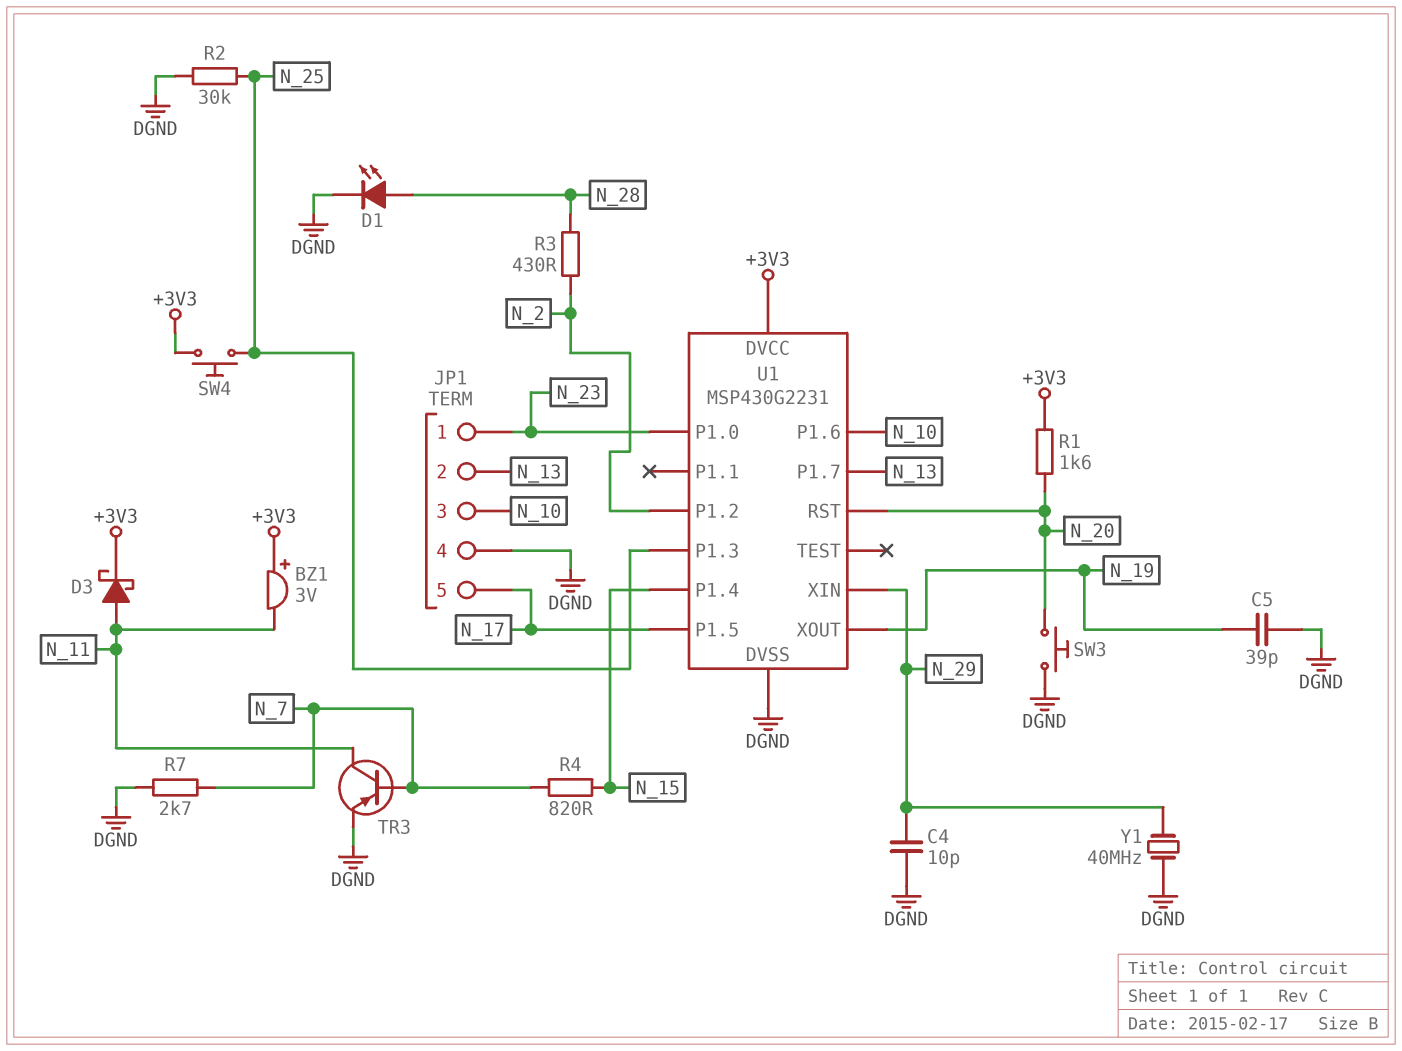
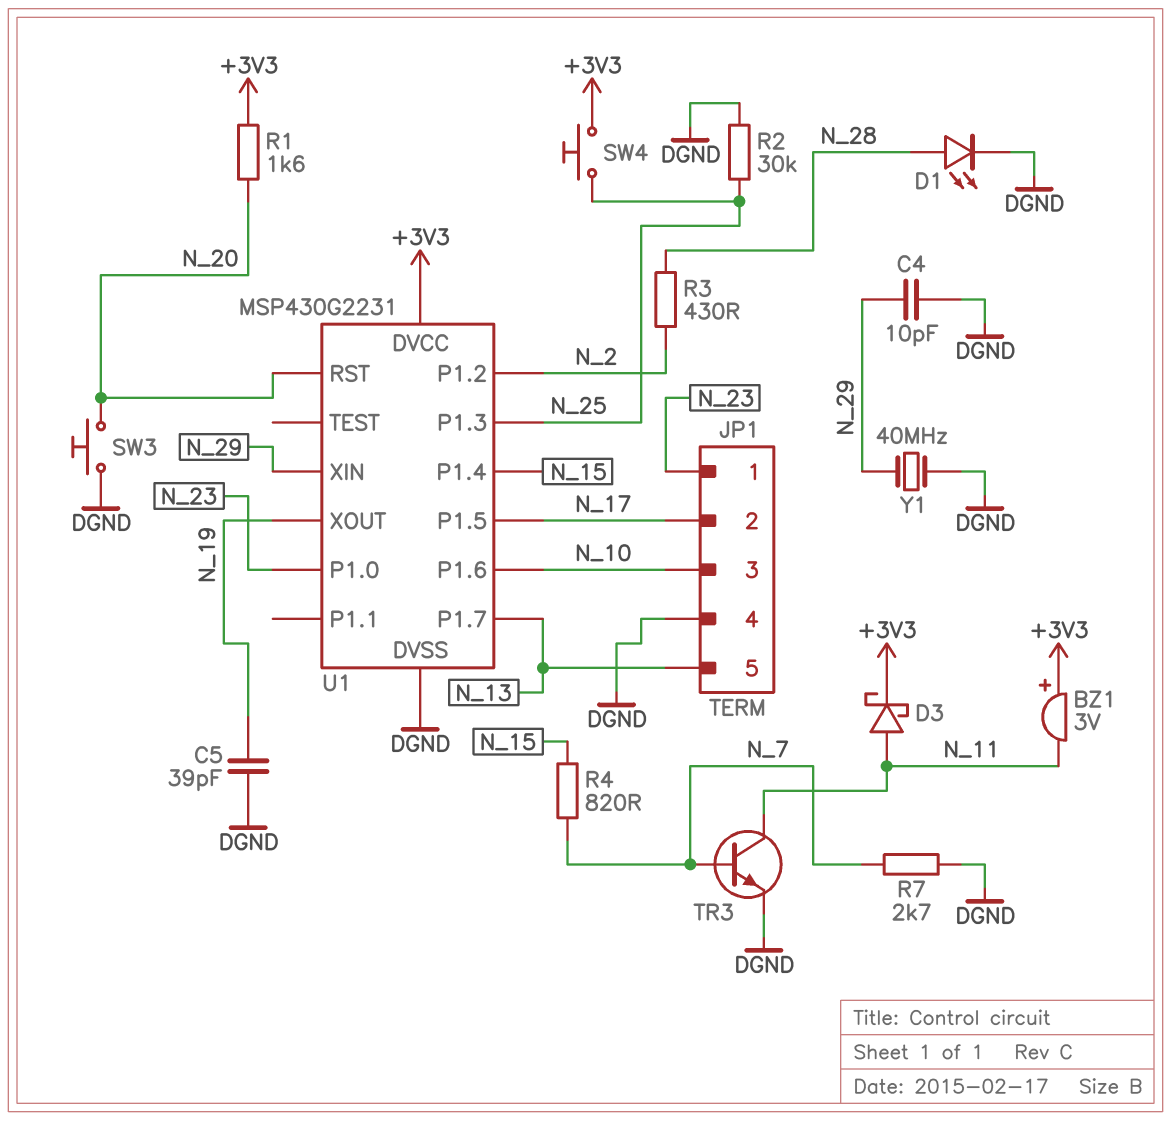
JP1 pin 2: N_13 -> N_17
JP1 pin 5: N_17 -> N_13
TR3: PNP (B N_7, C N_11, E DGND) -> NPN (B N_7, C N_11, E DGND)

